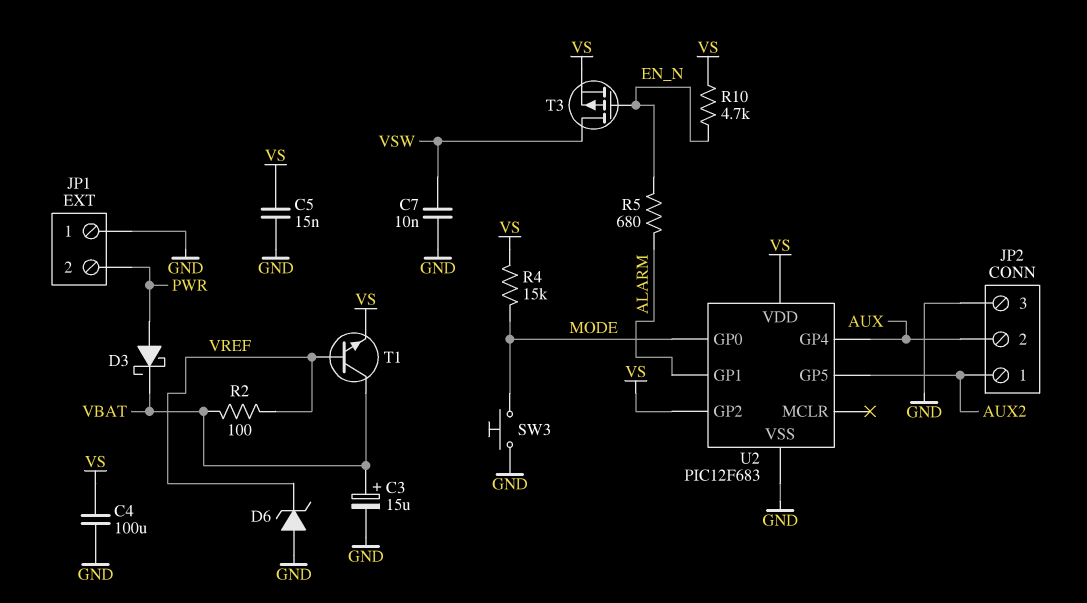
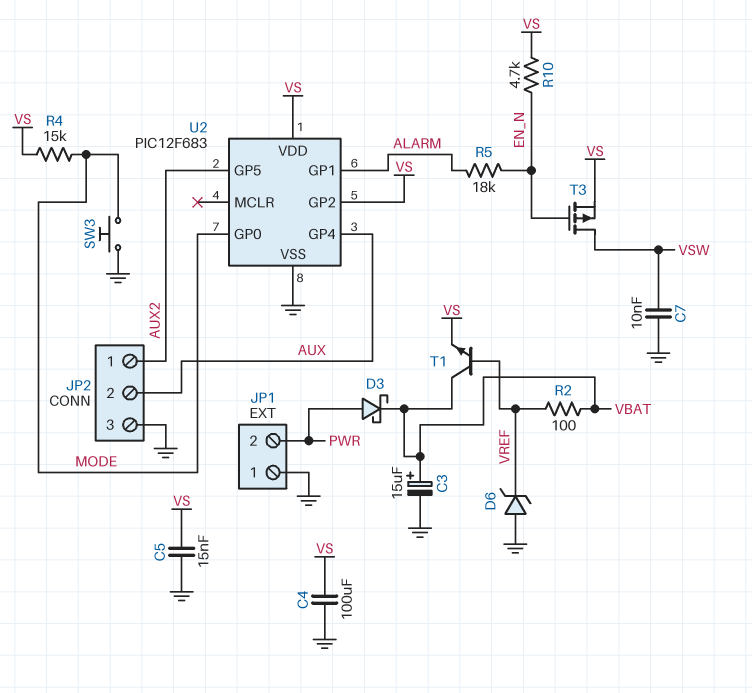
R5: 680 (ALARM, EN_N) -> 18k (ALARM, EN_N)

